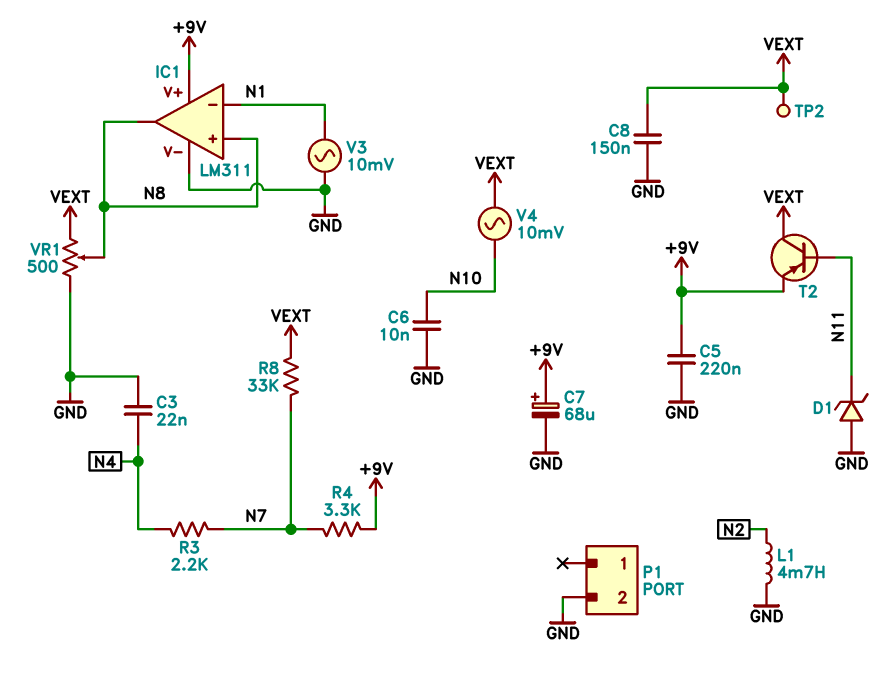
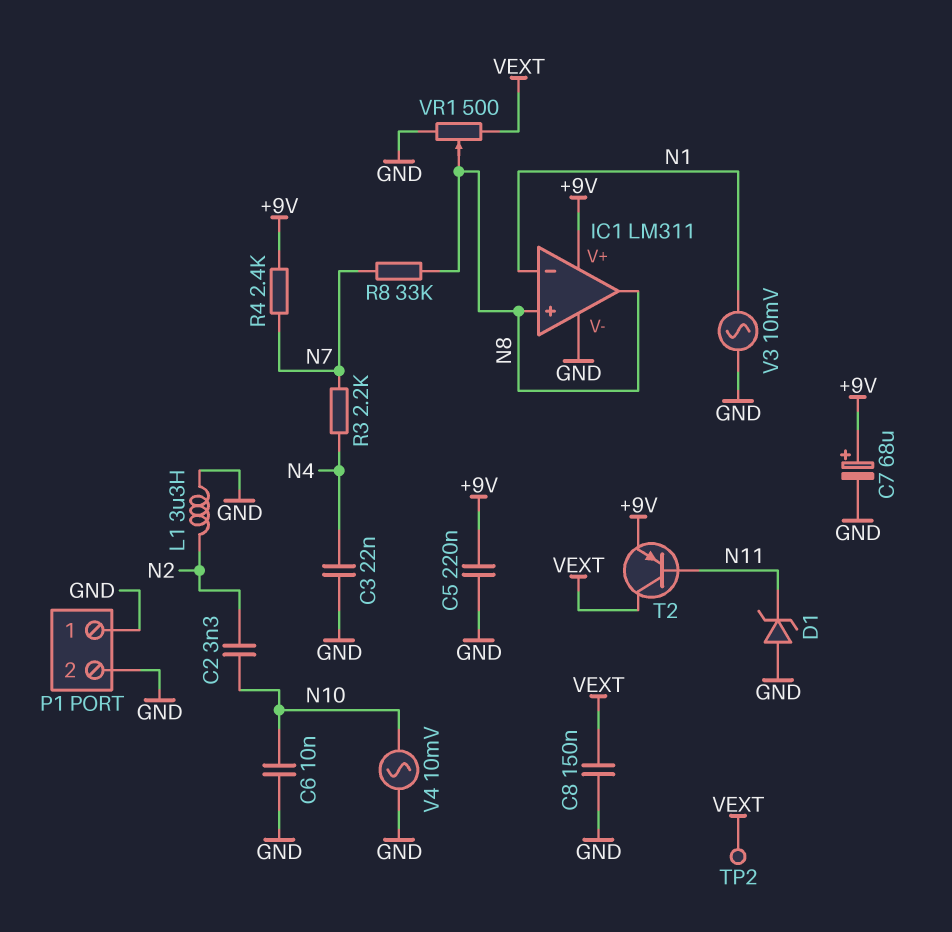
C2: none -> 3.3nF (N2, N10)
L1: 4.7mH (GND, N2) -> 3.3uH (GND, N2)
P1 pin 1: none -> GND
R4: 3.3k (+9V, N7) -> 2.4k (+9V, N7)
R8: 33k (N7, VEXT) -> 33k (N7, N8)
V4: AC 10mV (N10, VEXT) -> AC 10mV (GND, N10)

